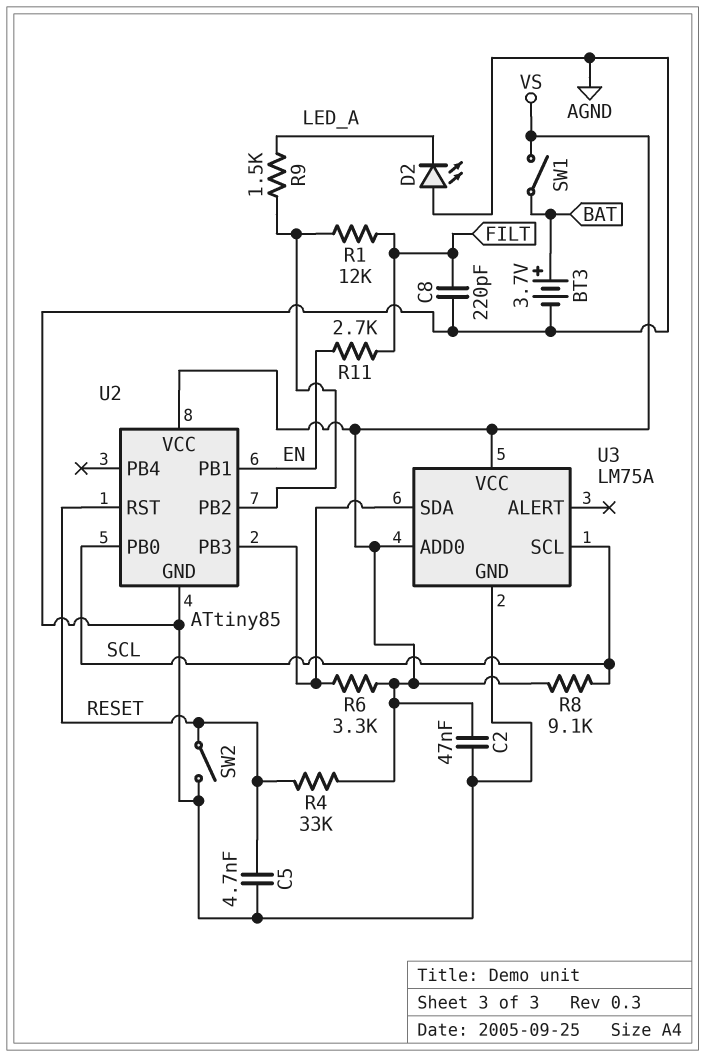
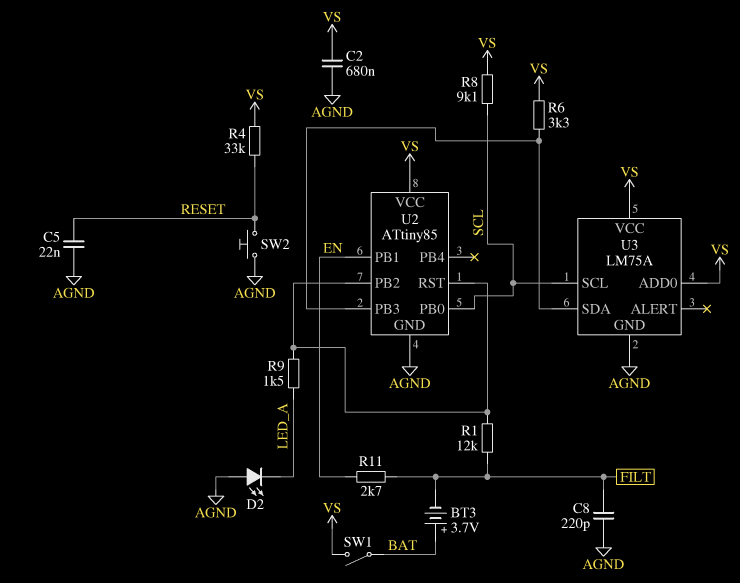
BT3: 3.7V (plus BAT, minus AGND) -> 3.7V (plus BAT, minus FILT)
C2: 47nF (AGND, VS) -> 680nF (AGND, VS)
C5: 4.7nF (AGND, RESET) -> 22nF (AGND, RESET)
SW2: switch (AGND, RESET) -> button (AGND, RESET)
U2 pin RST: RESET -> U2/PB2

